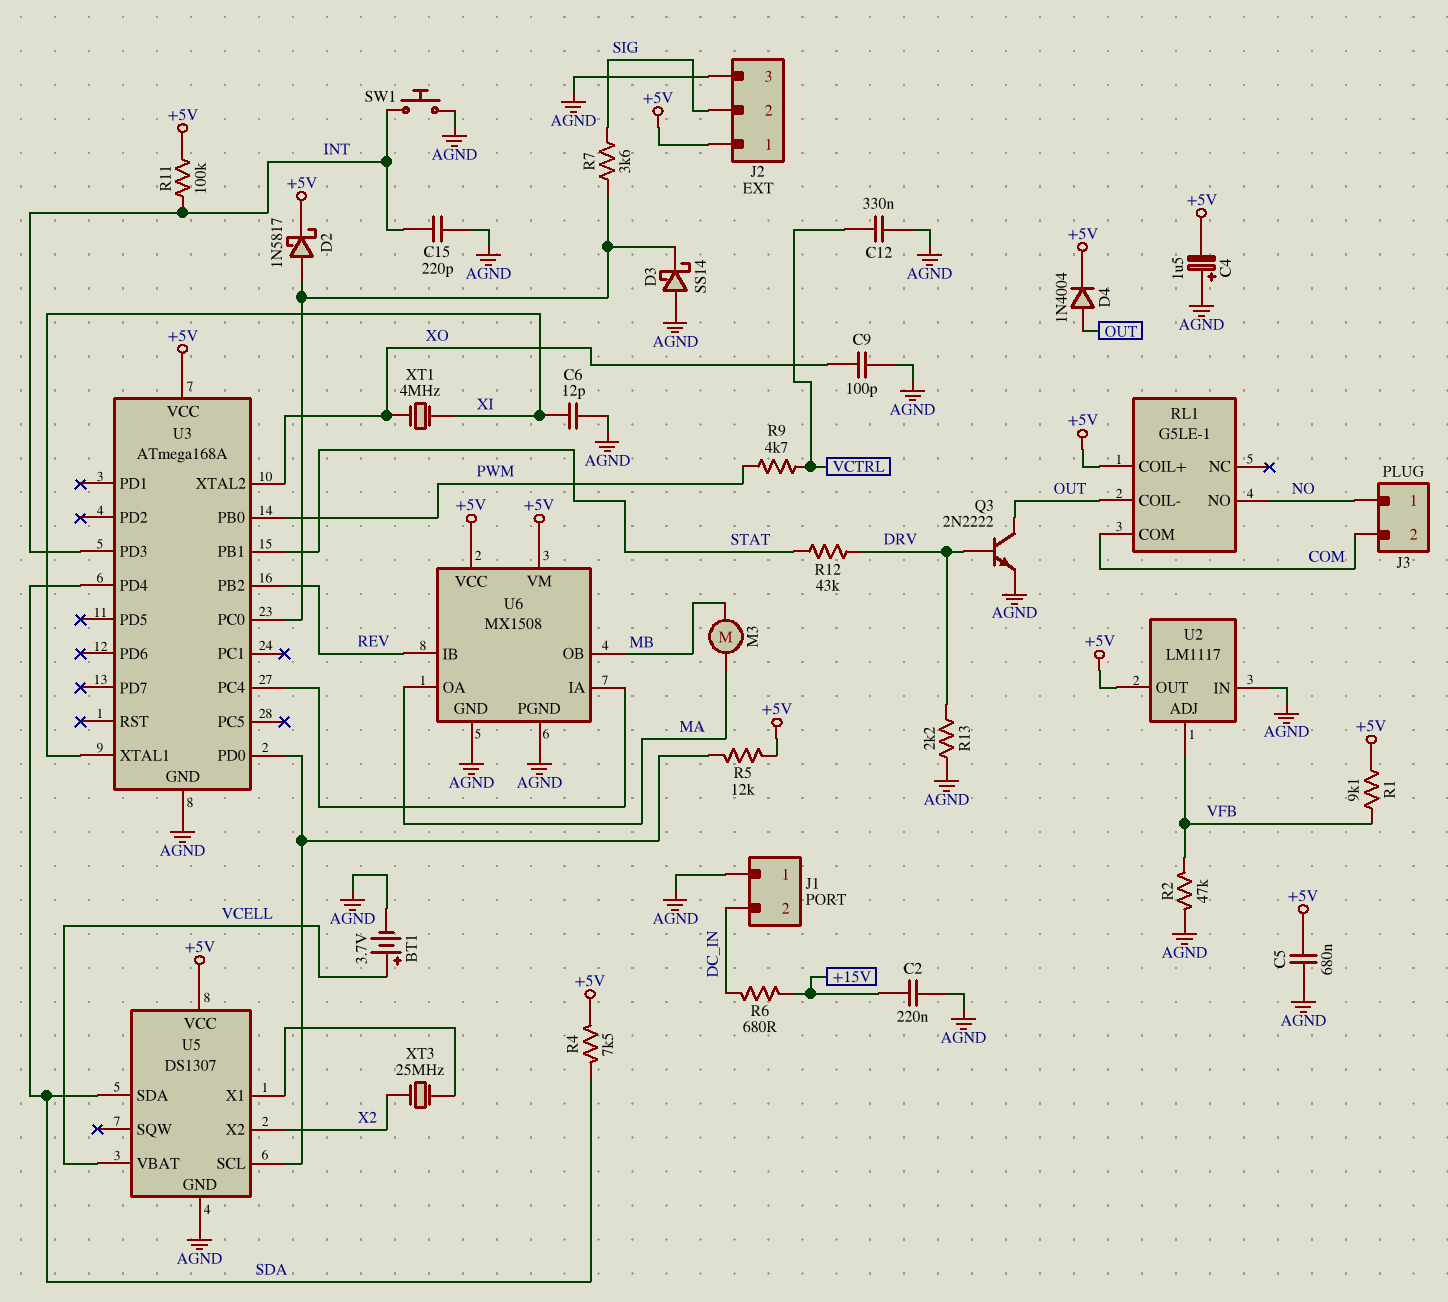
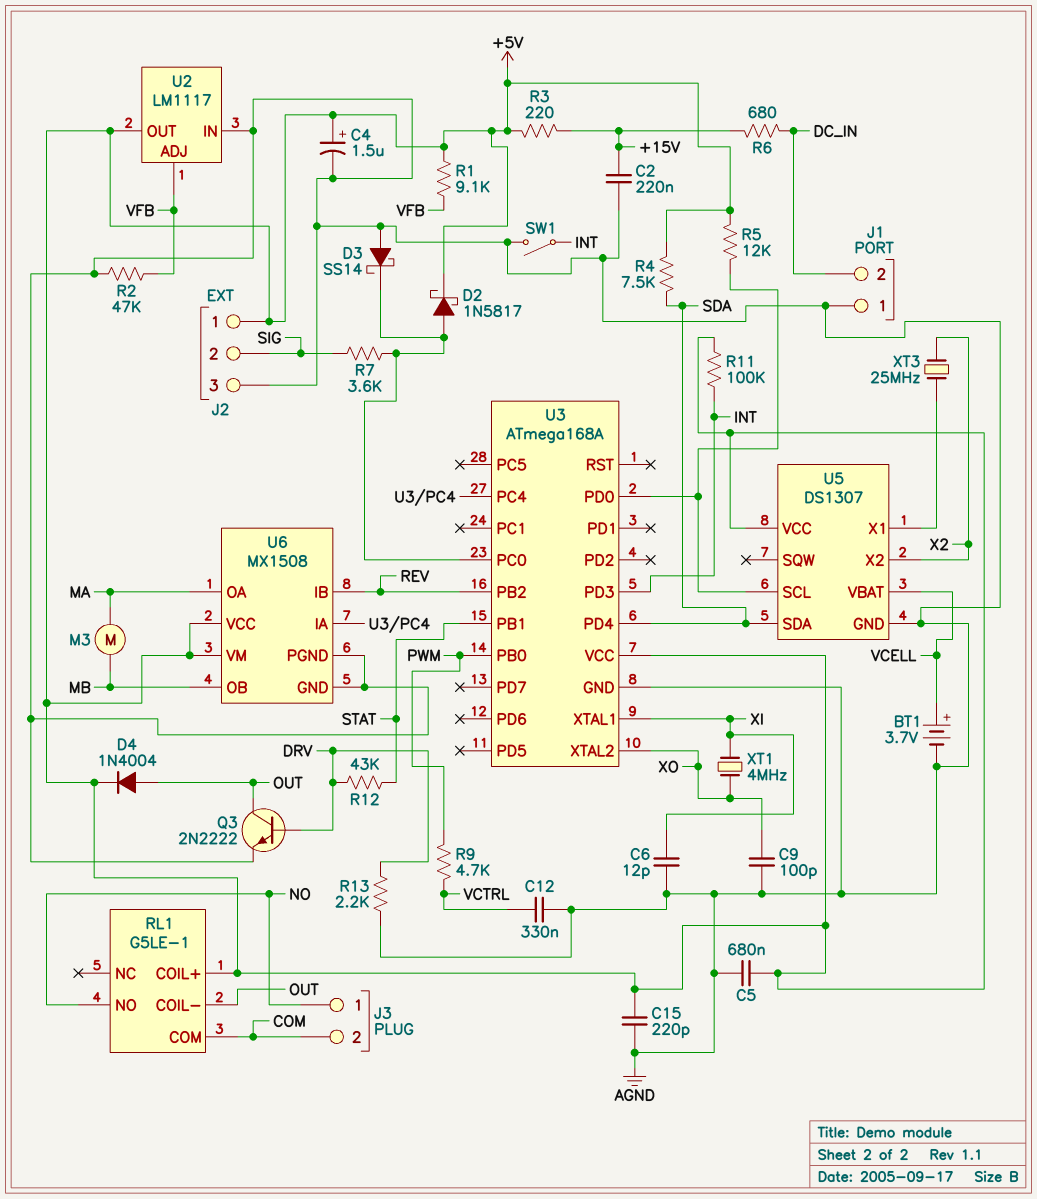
C4: 1.5uF (plus AGND, minus +5V) -> 1.5uF (plus +5V, minus AGND)
C15: 220pF (AGND, INT) -> 220pF (+5V, AGND)
R3: none -> 220 (+5V, +15V)
SW1: button (AGND, INT) -> switch (AGND, INT)

